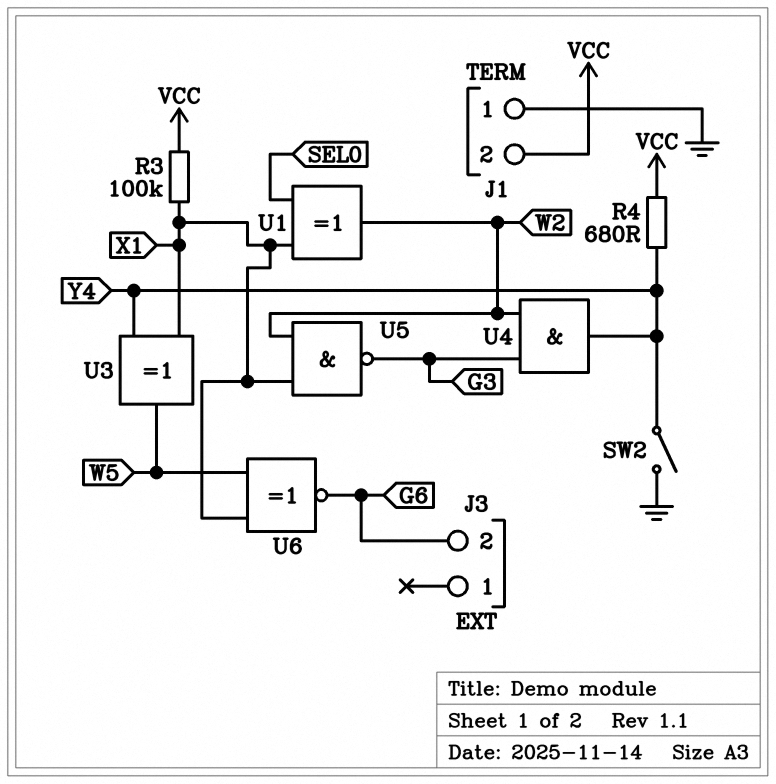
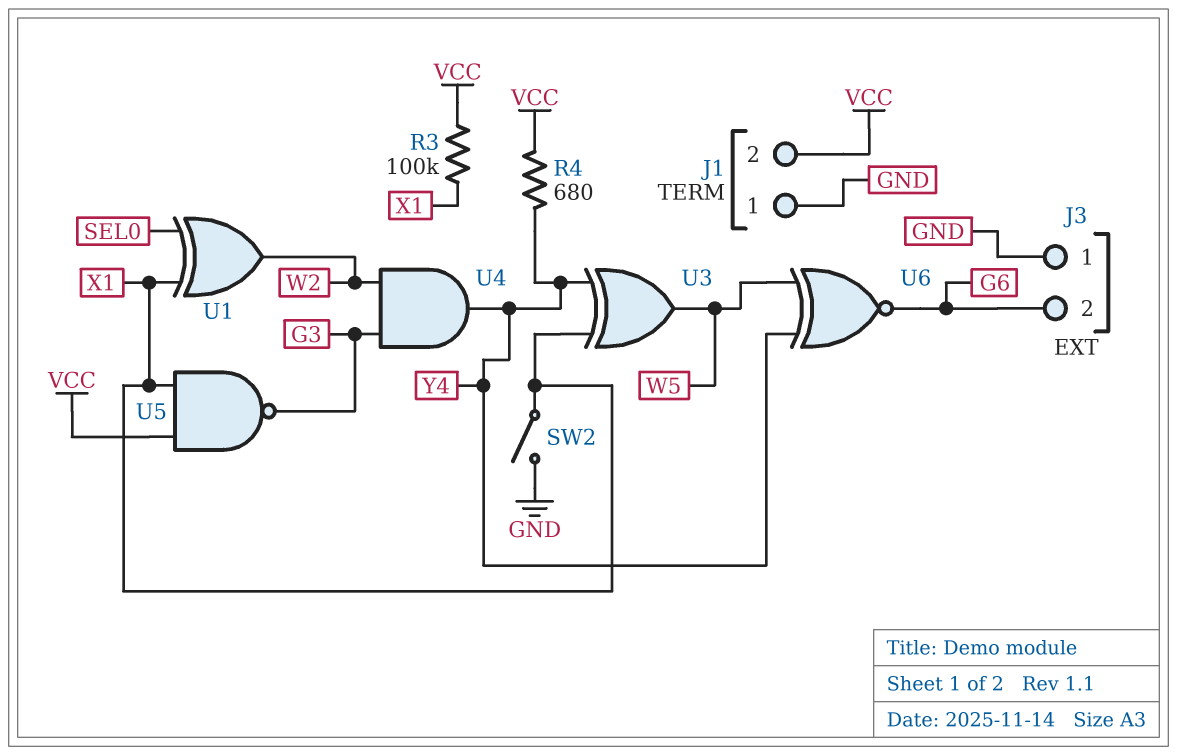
J3 pin 1: none -> GND
SW2: switch (GND, Y4) -> switch (GND, X1)
U5: NAND (in W2, in X1, out G3) -> NAND (in VCC, in X1, out G3)
U6: XNOR (in W5, in X1, out G6) -> XNOR (in W5, in Y4, out G6)

